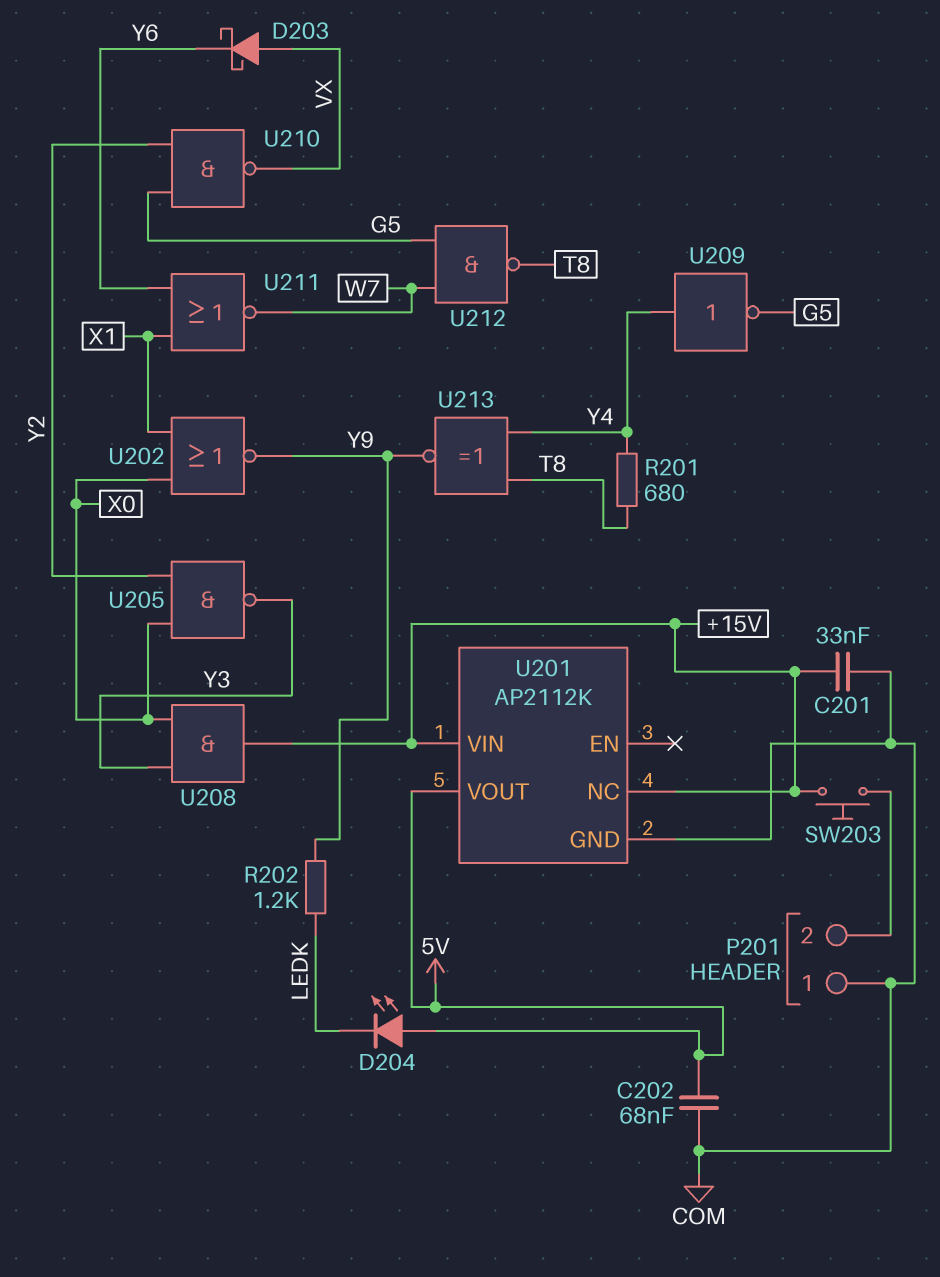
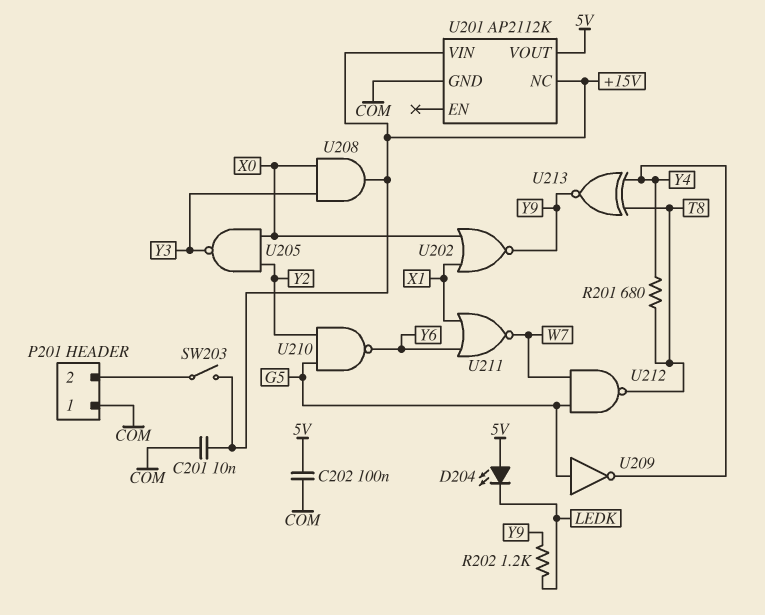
C201: 33nF (+15V, COM) -> 10nF (+15V, COM)
C202: 68nF (5V, COM) -> 100nF (5V, COM)
D203: schottky (A VX, K Y6) -> none
SW203: button (+15V, P201/2) -> switch (+15V, P201/2)
U209: NOT (in Y4, out G5) -> NOT (in G5, out Y4)
U210: NAND (in G5, in Y2, out VX) -> NAND (in G5, in Y2, out Y6)

